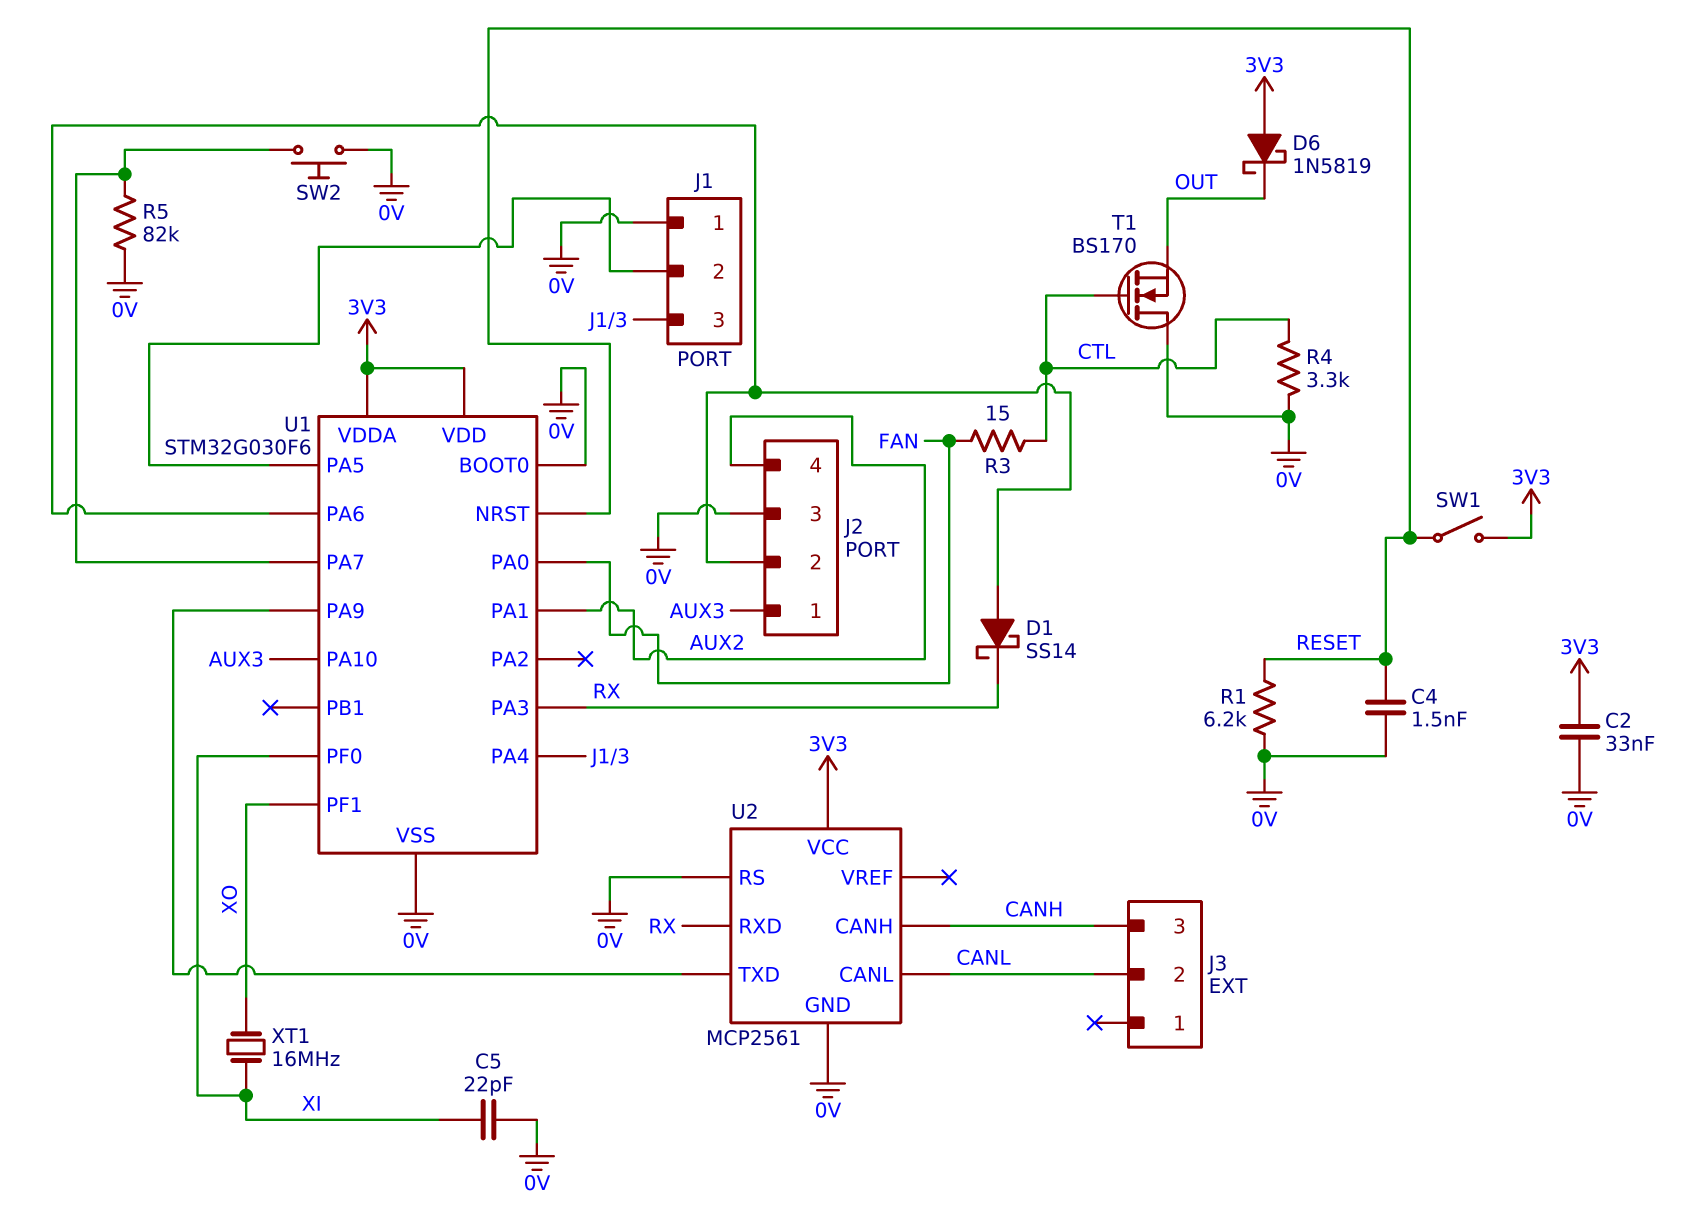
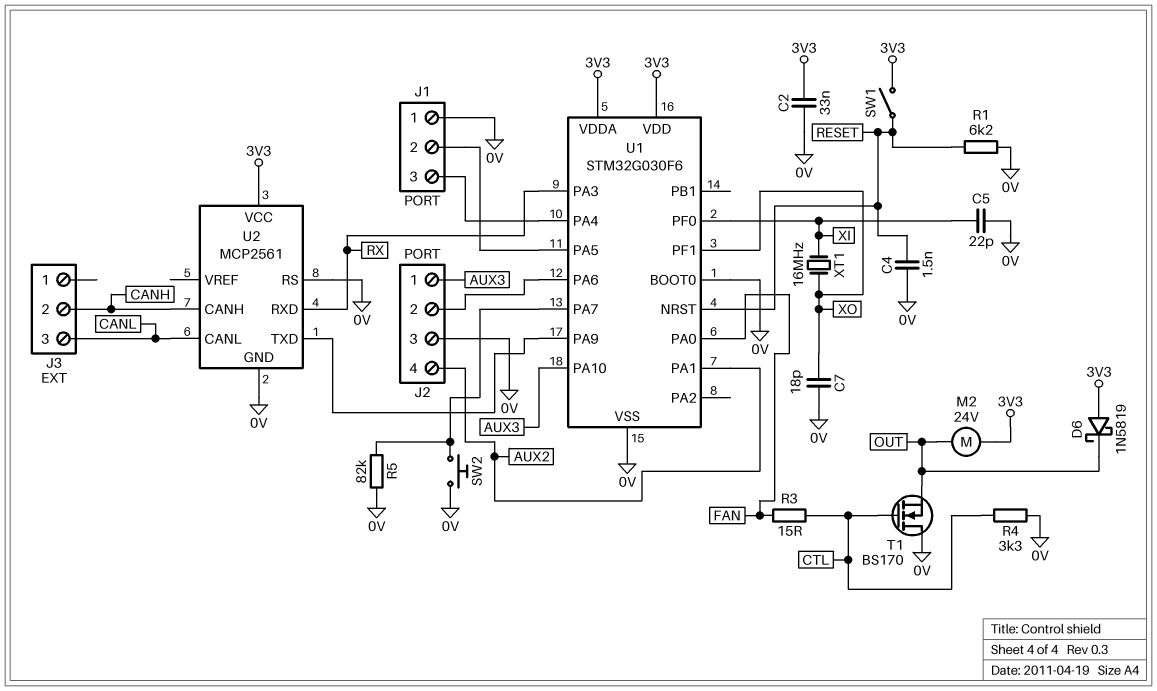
C7: none -> 18pF (0V, XO)
D1: schottky SS14 (A J2/2, K RX) -> none
J3 pin 2: CANL -> CANH
J3 pin 3: CANH -> CANL
M2: none -> motor 24V (3V3, OUT)

